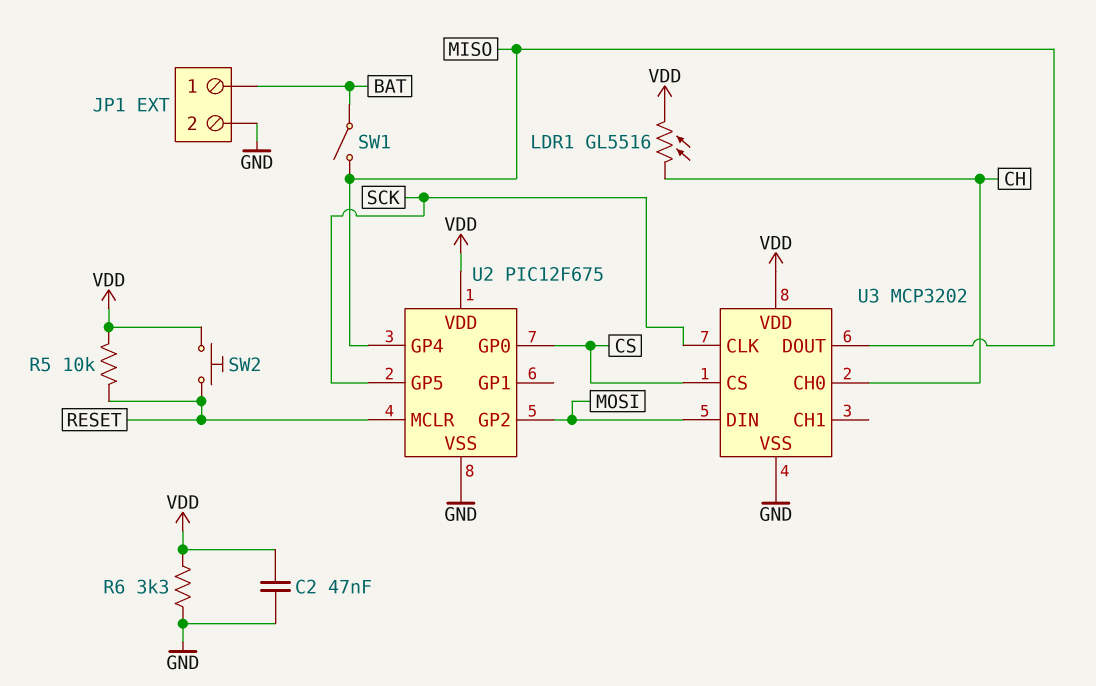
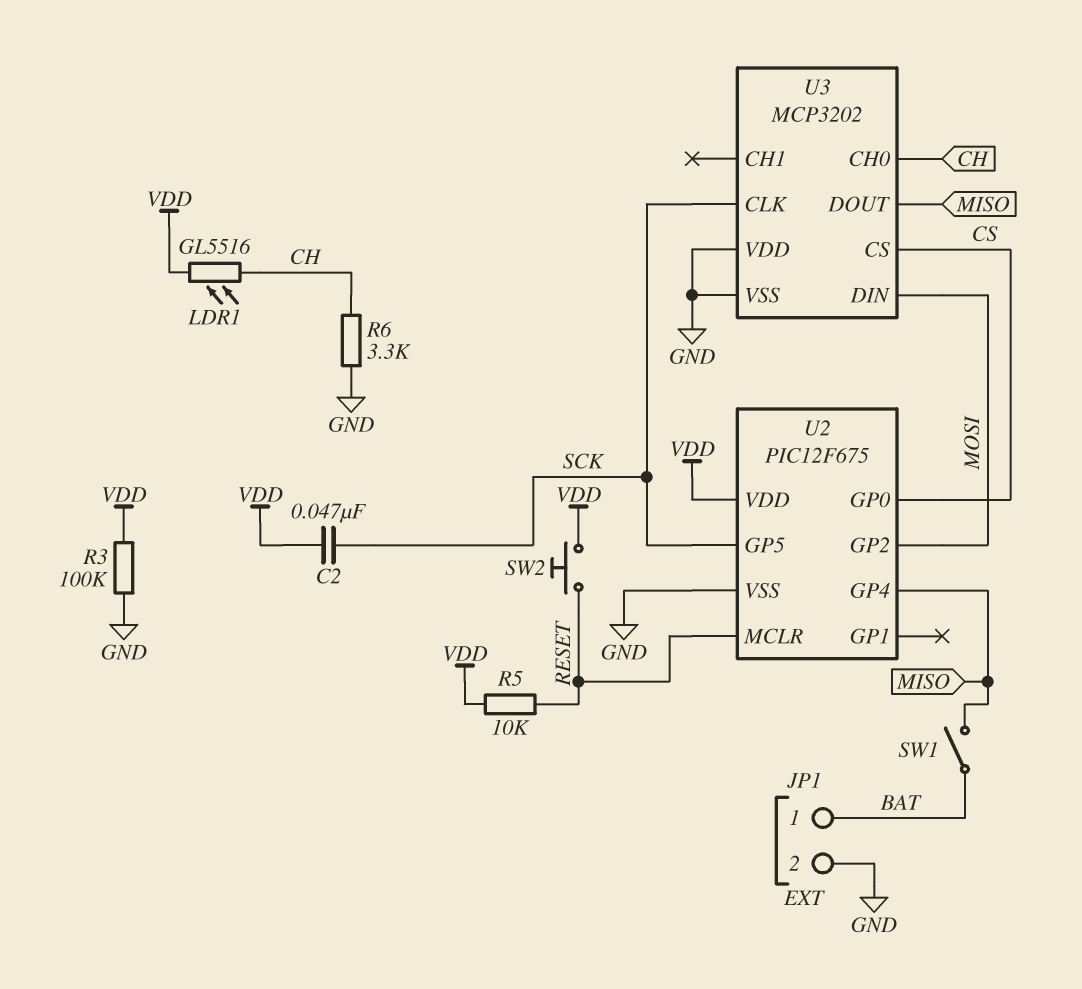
C2: 47nF (GND, VDD) -> 47nF (SCK, VDD)
R3: none -> 100k (GND, VDD)
R6: 3.3k (GND, VDD) -> 3.3k (CH, GND)
U3 pin VDD: VDD -> GND

